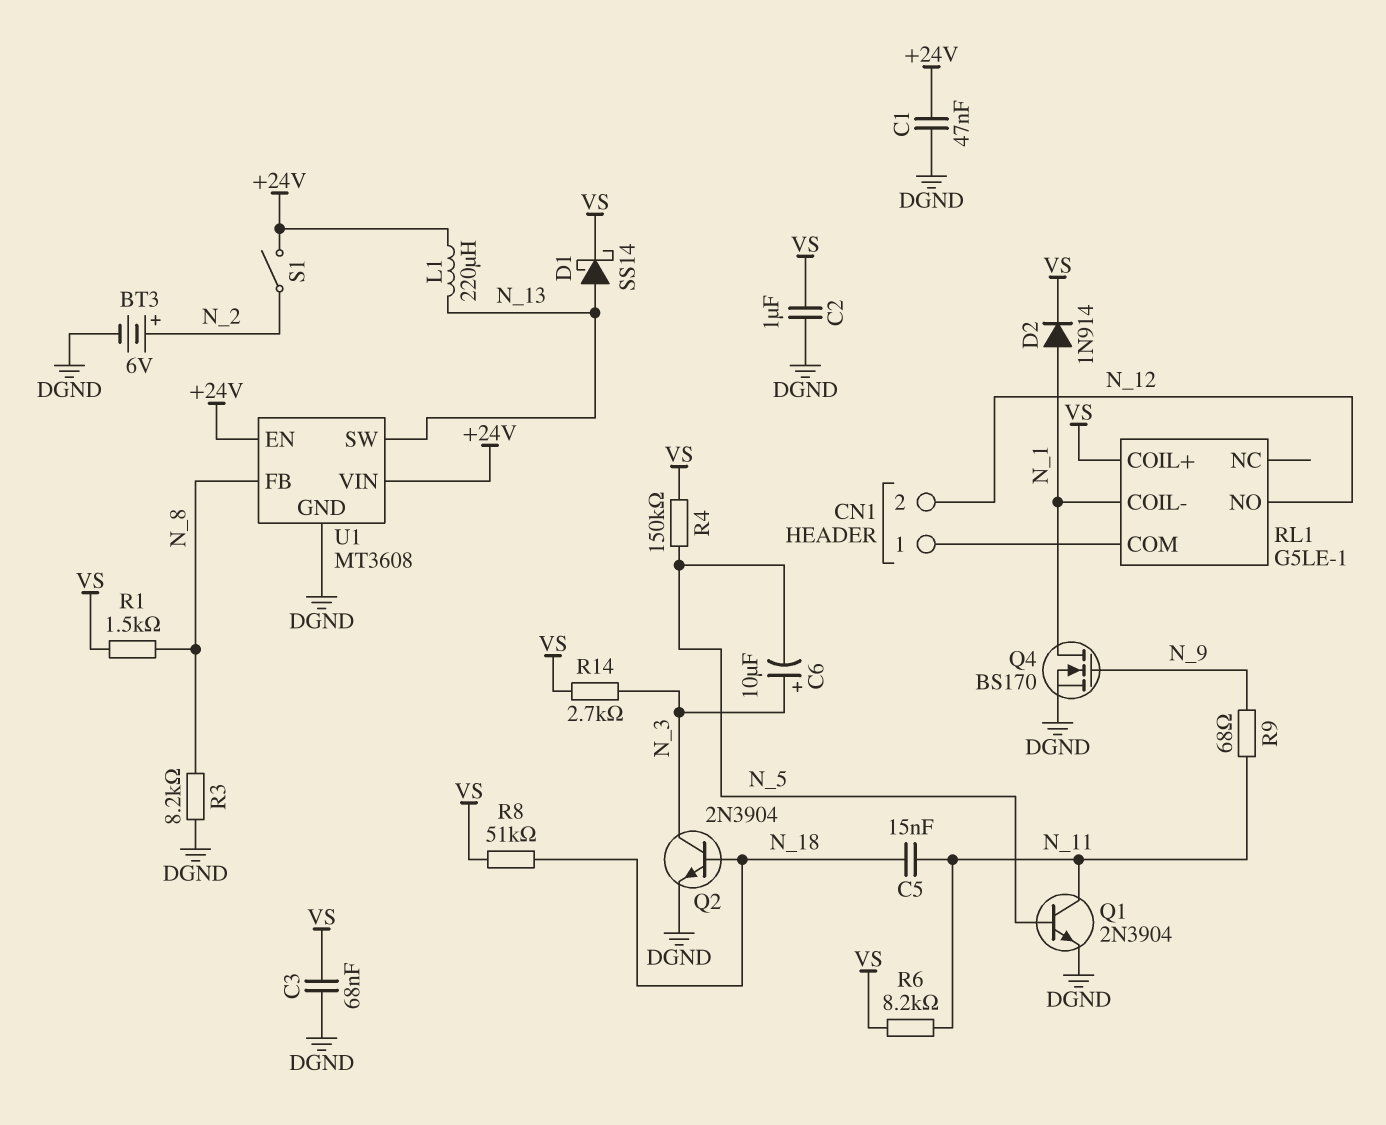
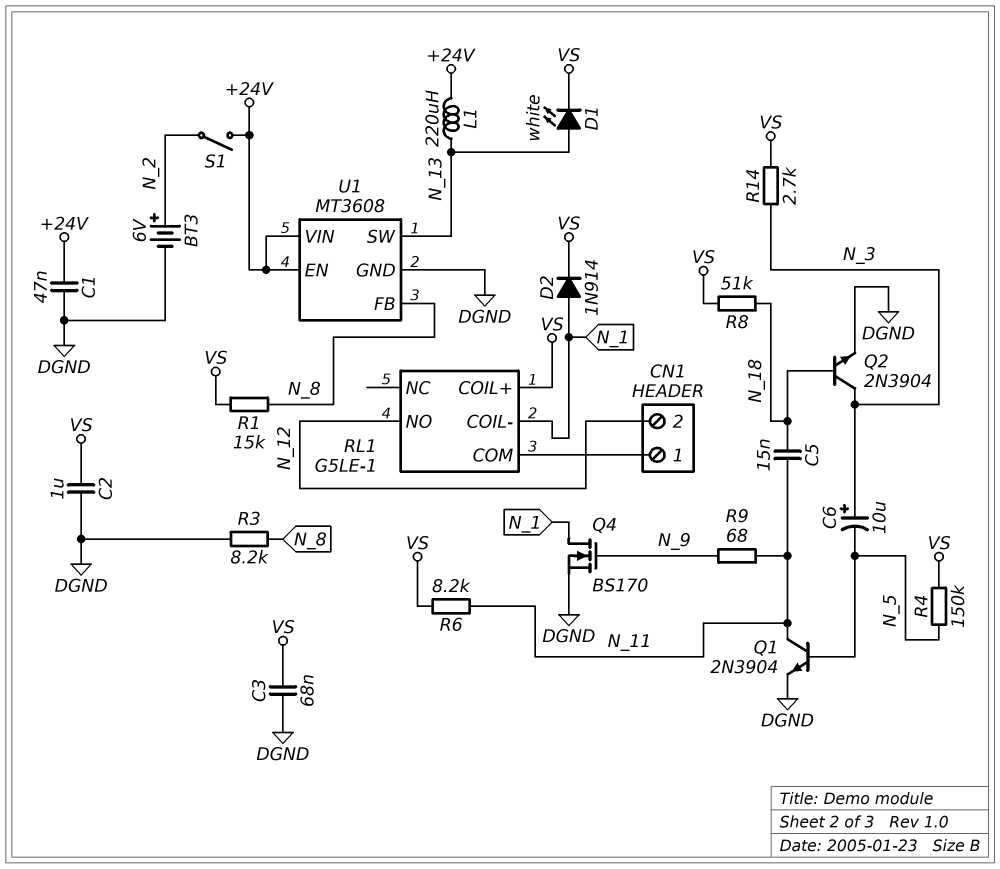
D1: schottky SS14 (A N_13, K VS) -> LED white (A N_13, K VS)
R1: 1.5k (N_8, VS) -> 15k (N_8, VS)

